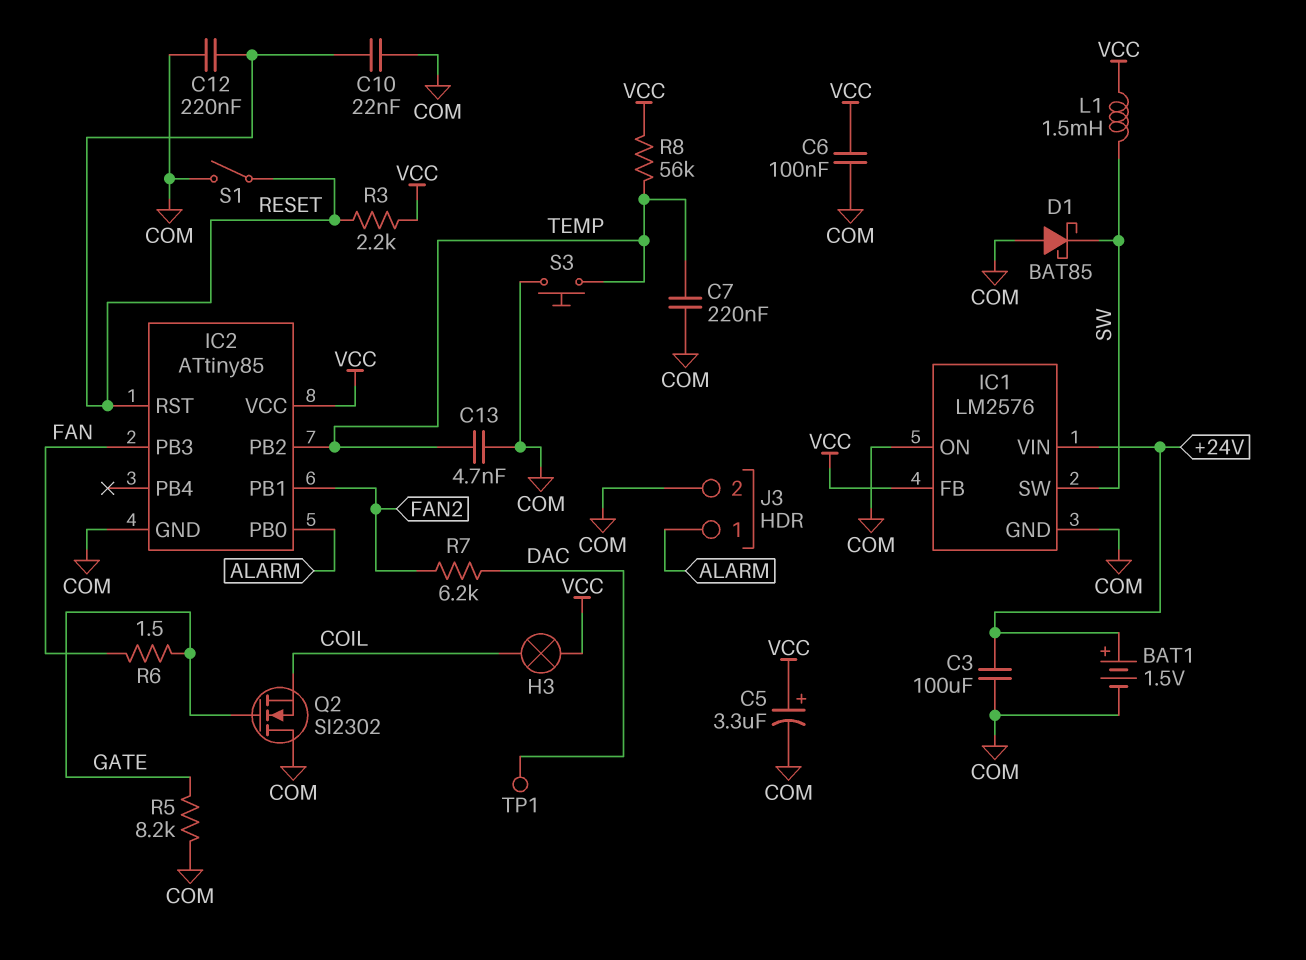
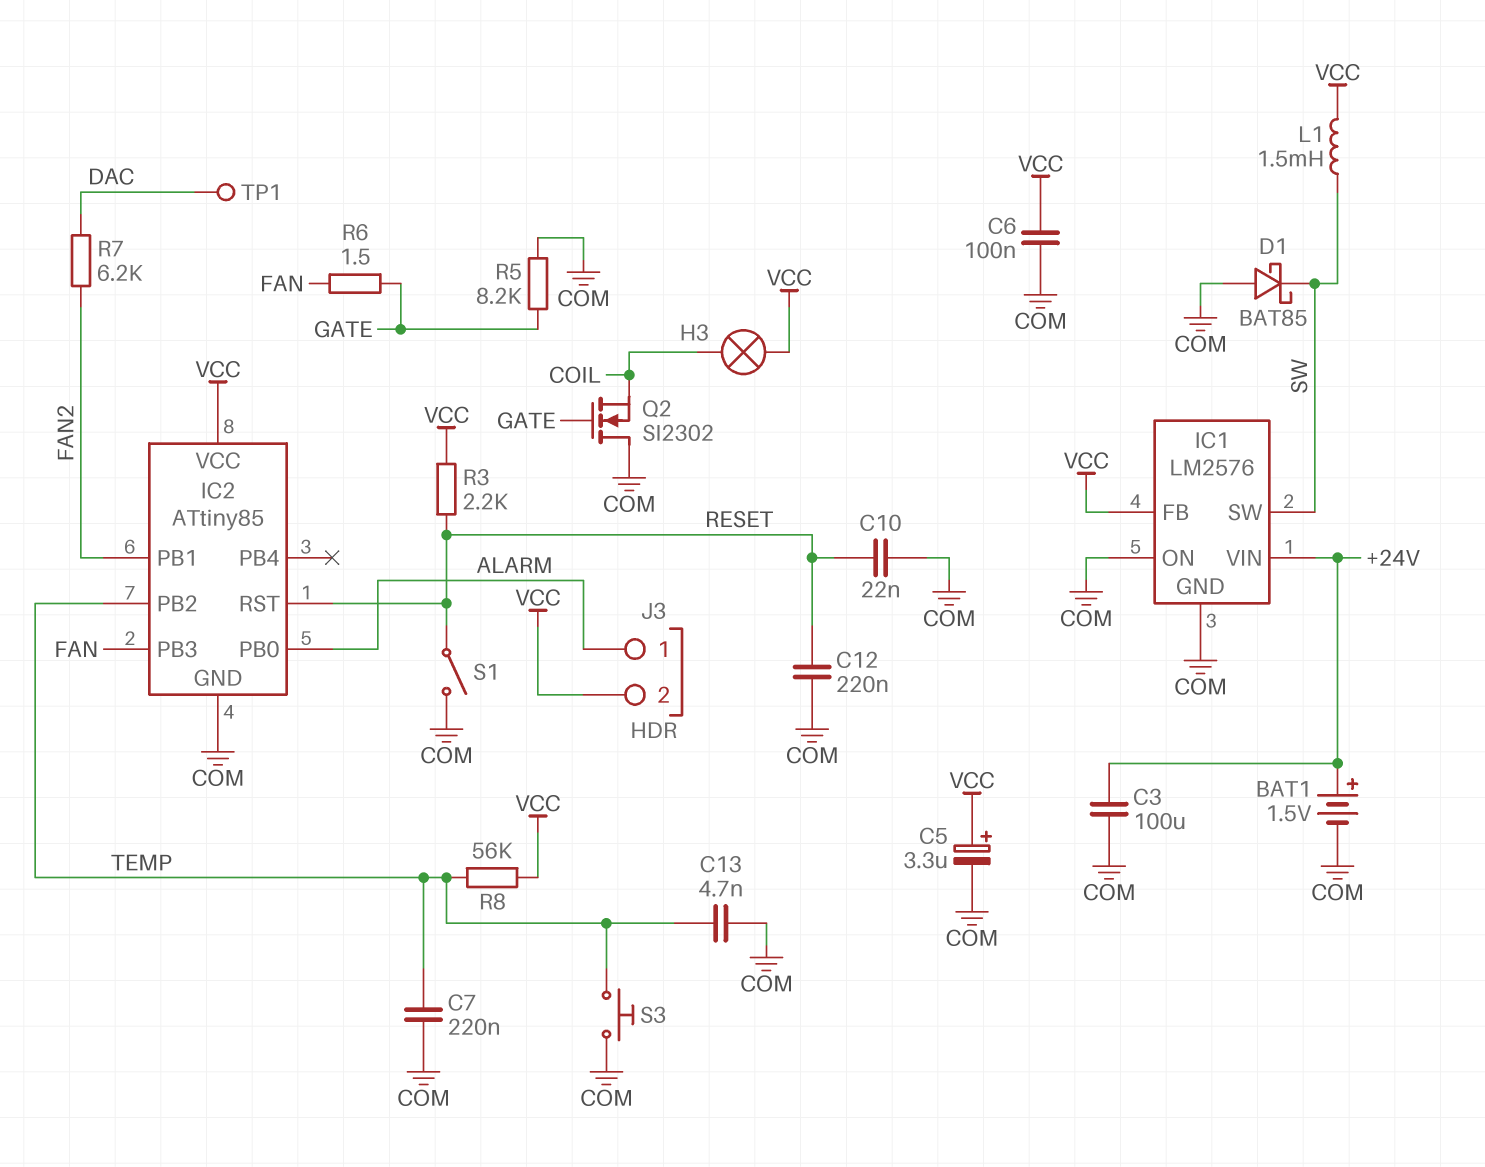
J3 pin 2: COM -> VCC

